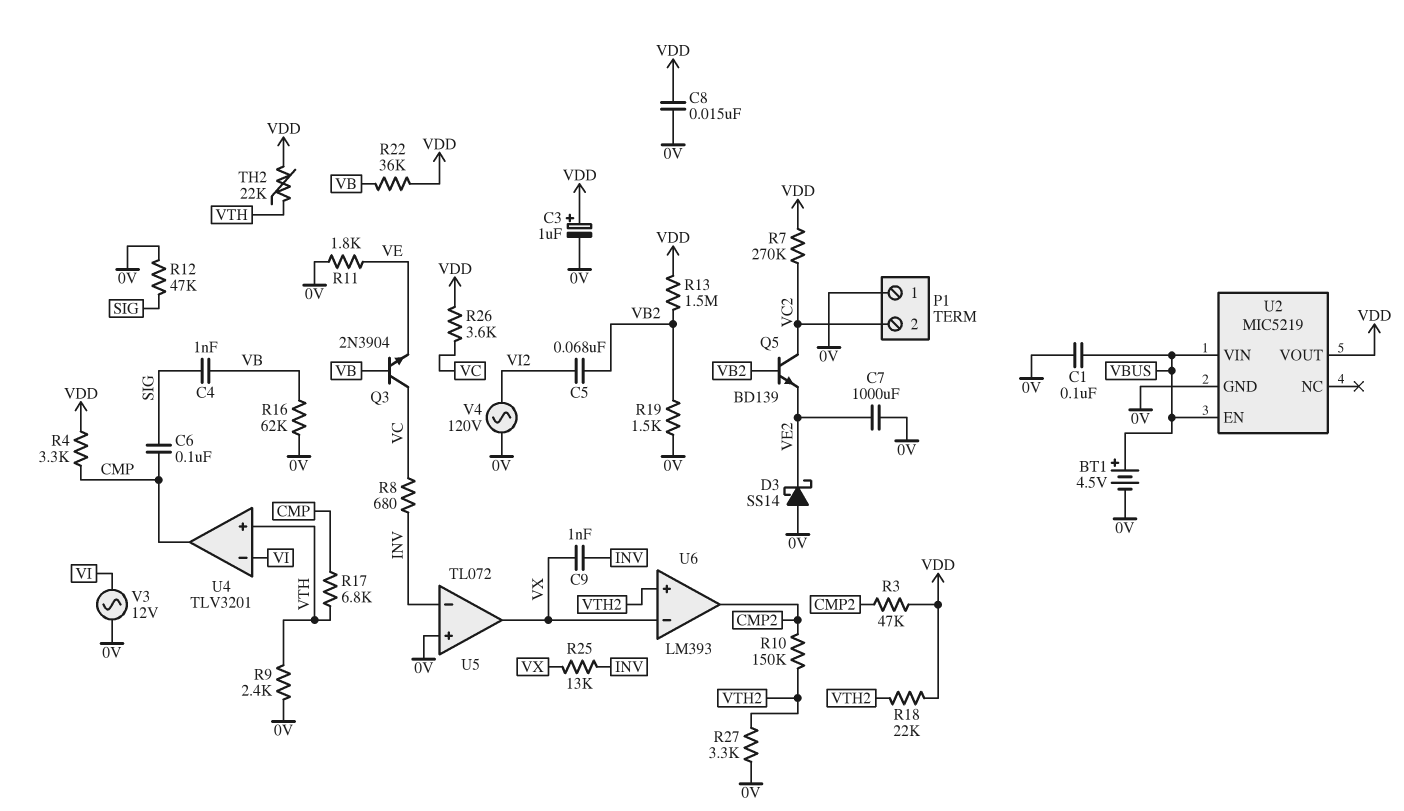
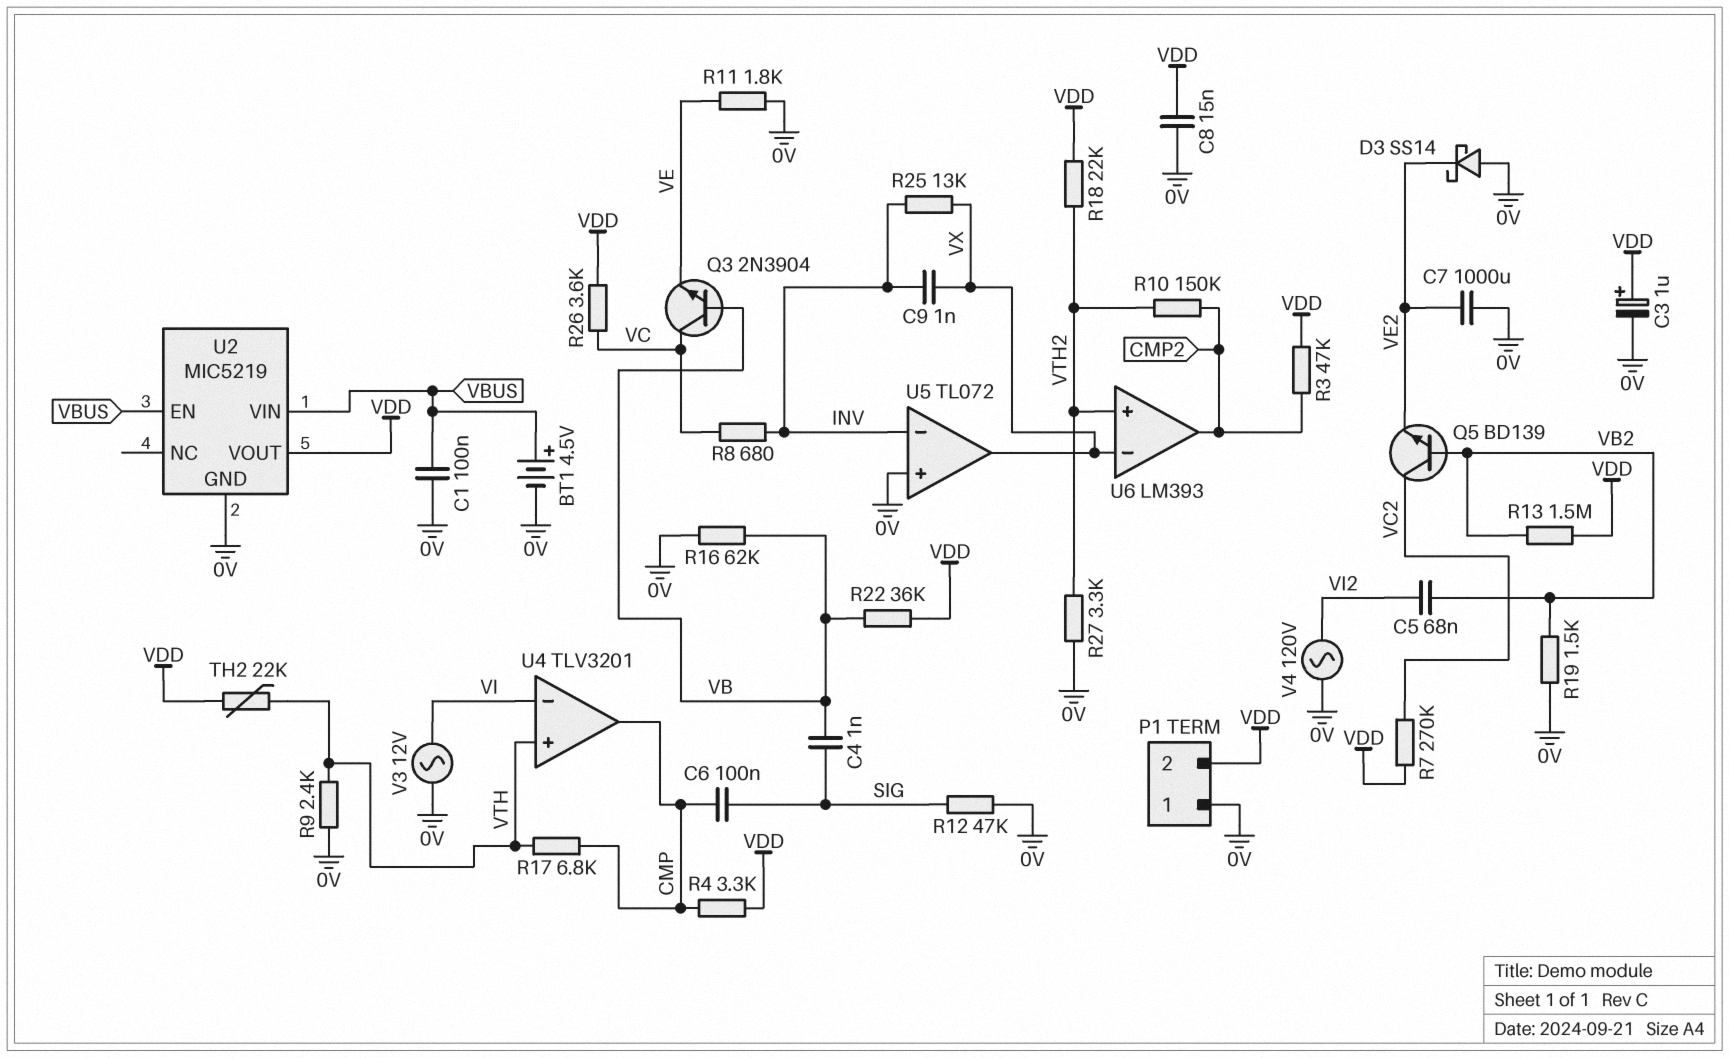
P1 pin 2: VC2 -> VDD

